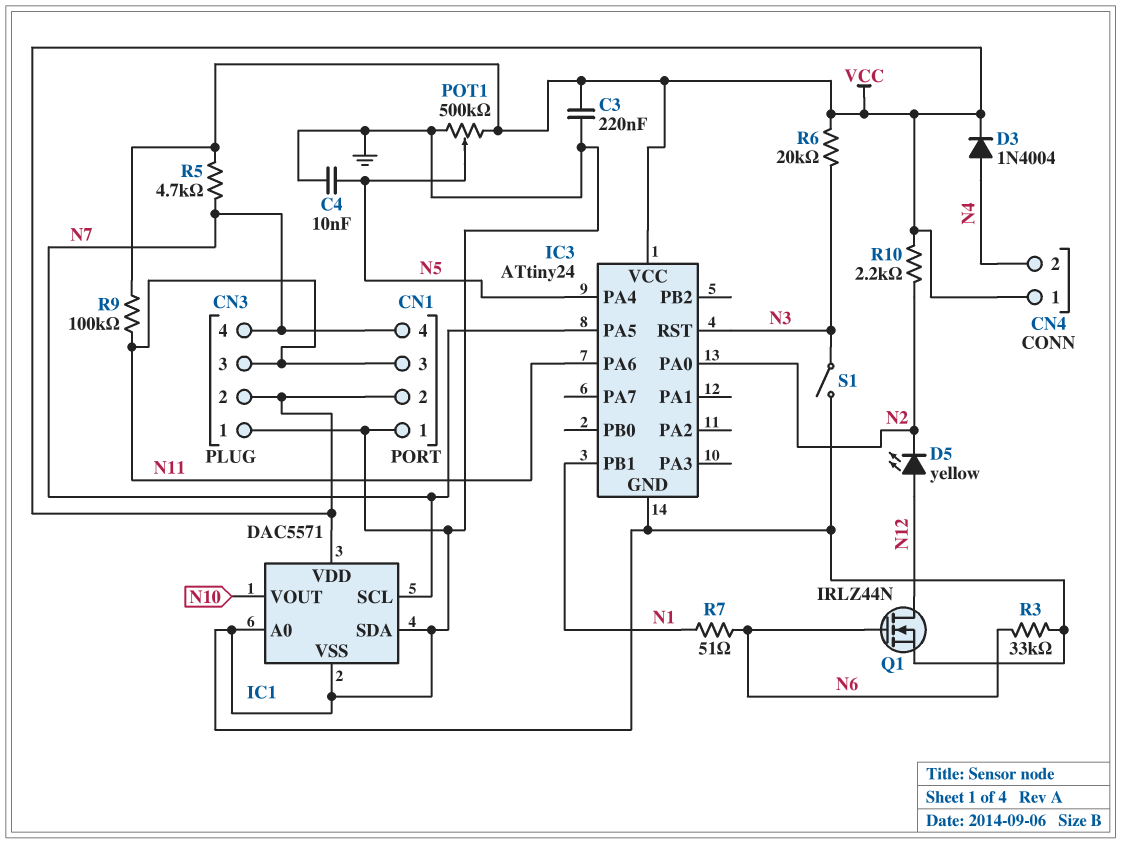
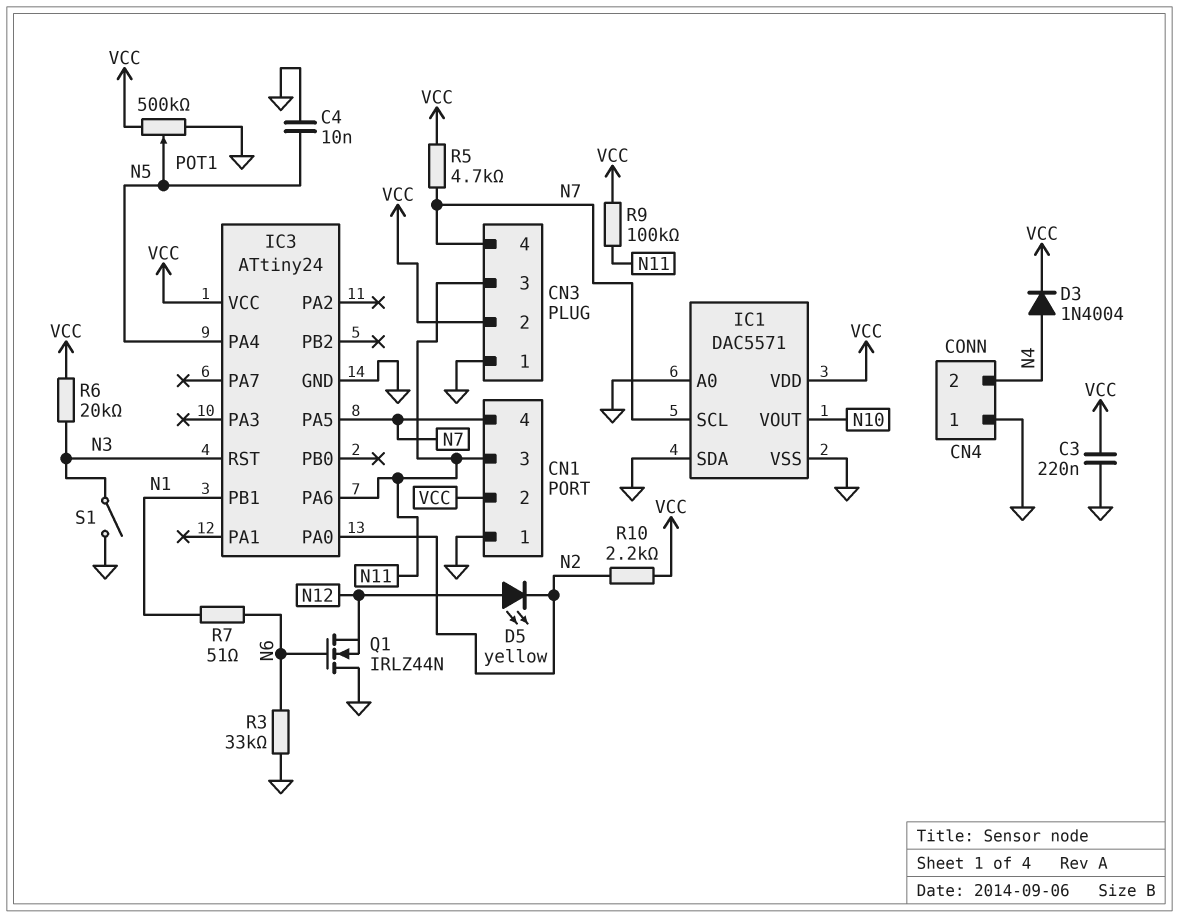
CN4 pin 1: VCC -> GND
Q1: NMOS IRLZ44N (G N6, D N12, S GND) -> NMOS IRLZ44N (G N6, D GND, S N12)

